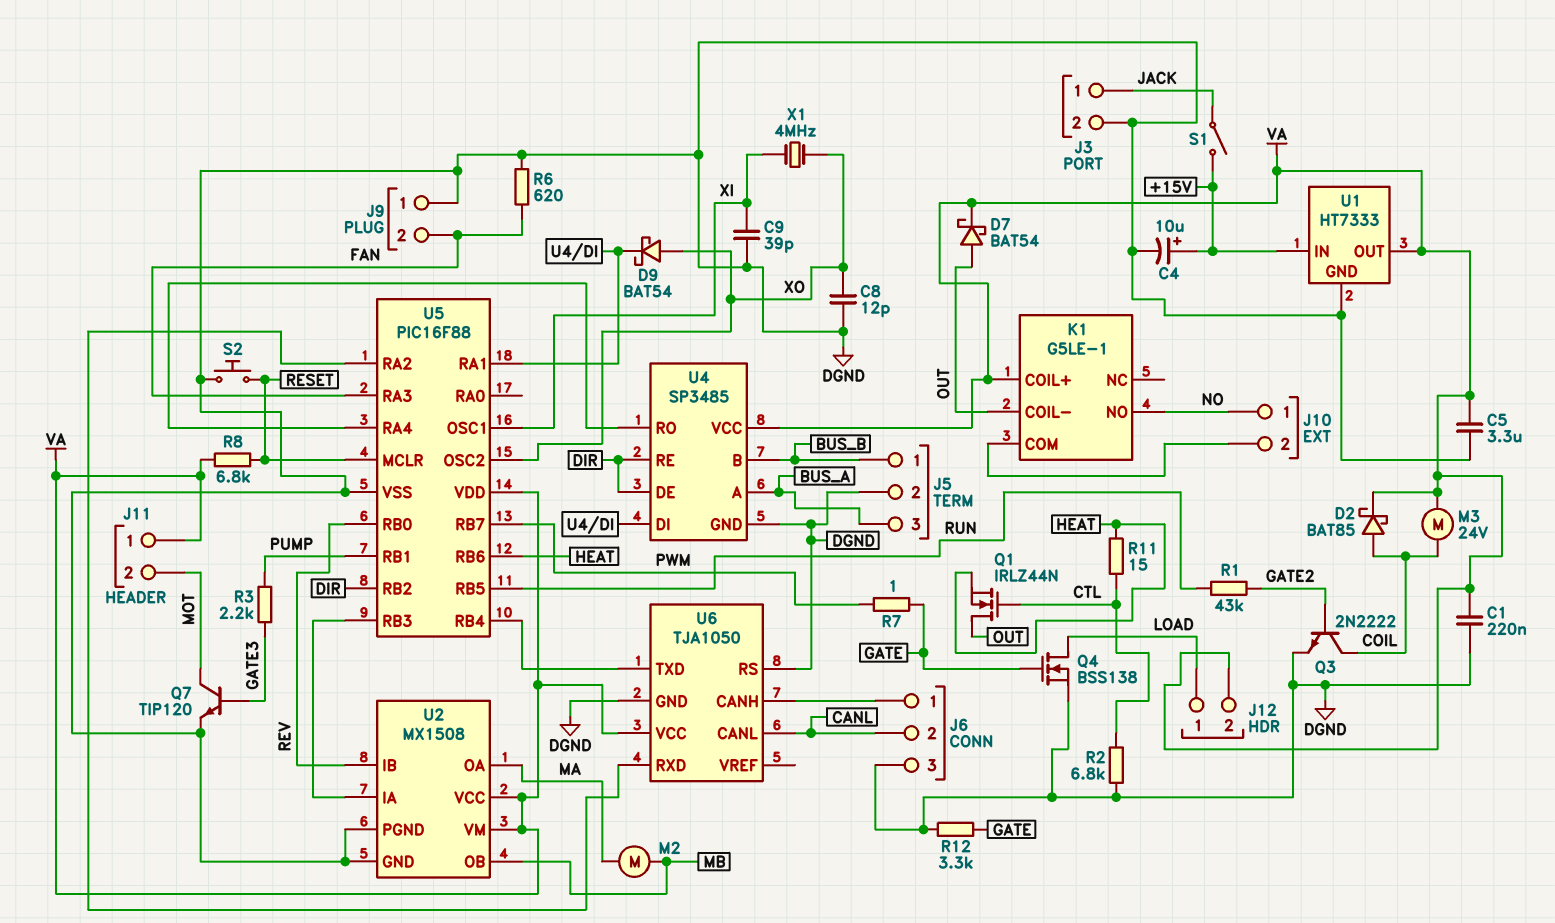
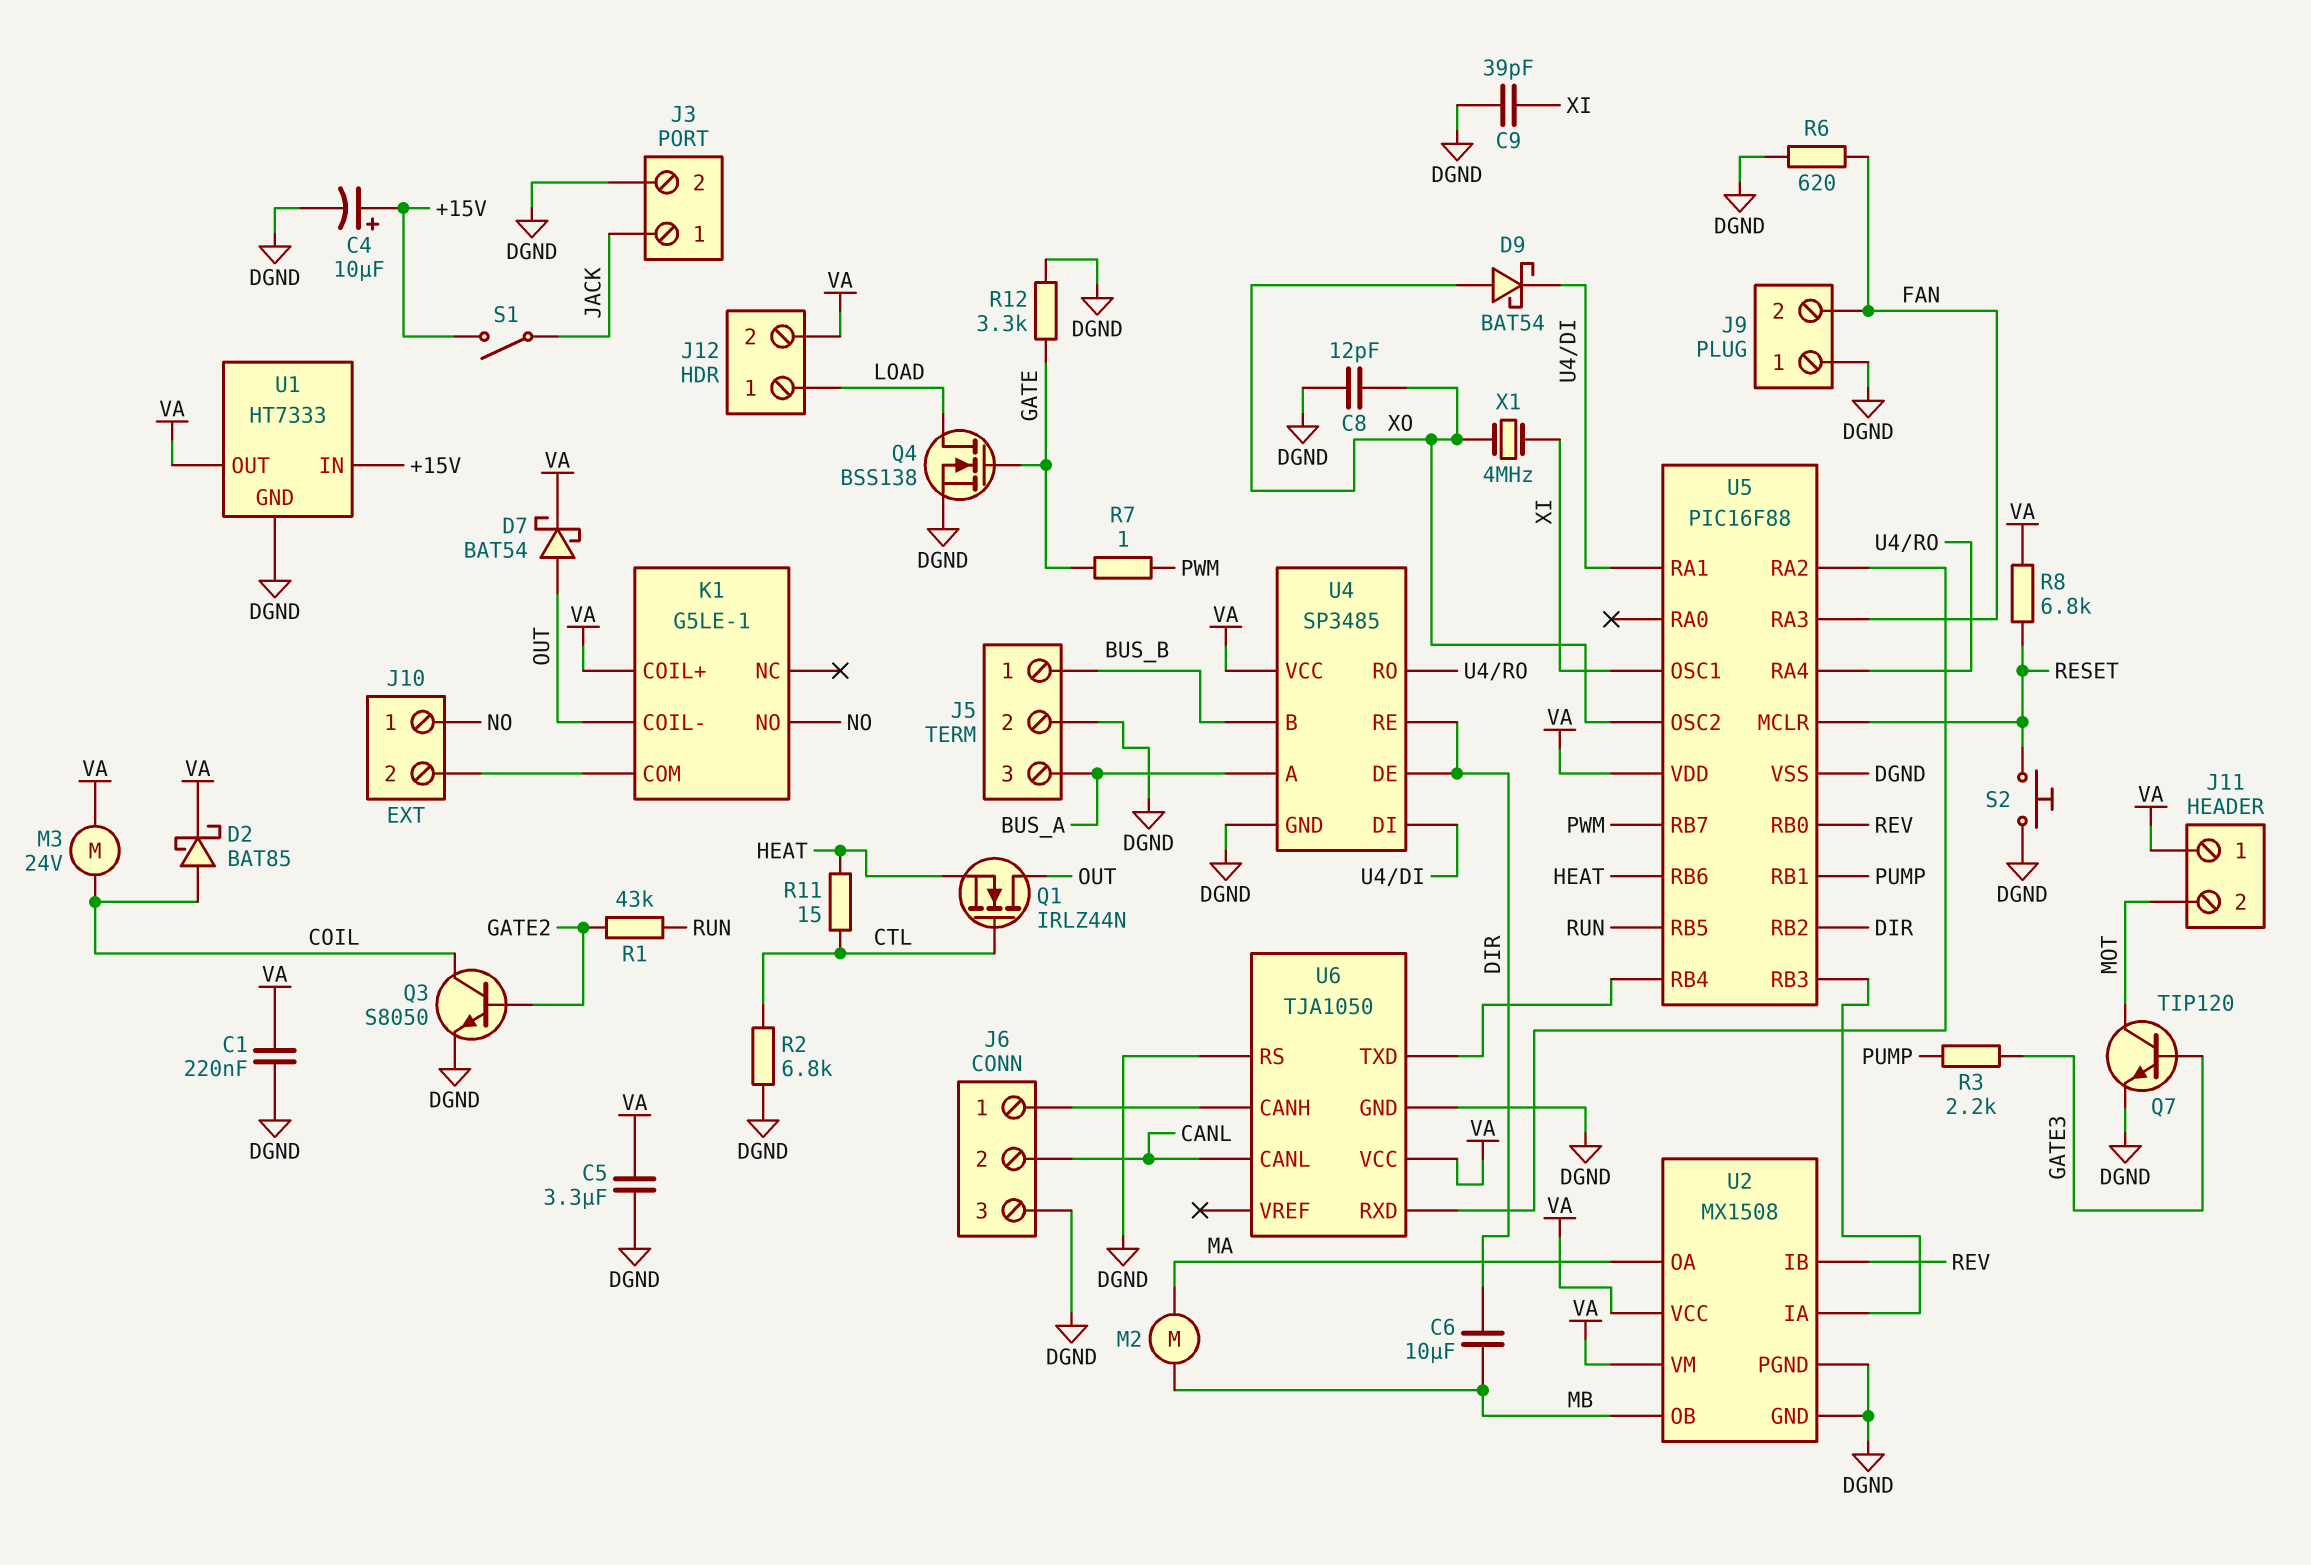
C6: none -> 10uF (DIR, MB)
Q3: NPN 2N2222 (B GATE2, C COIL, E DGND) -> NPN S8050 (B GATE2, C COIL, E DGND)

